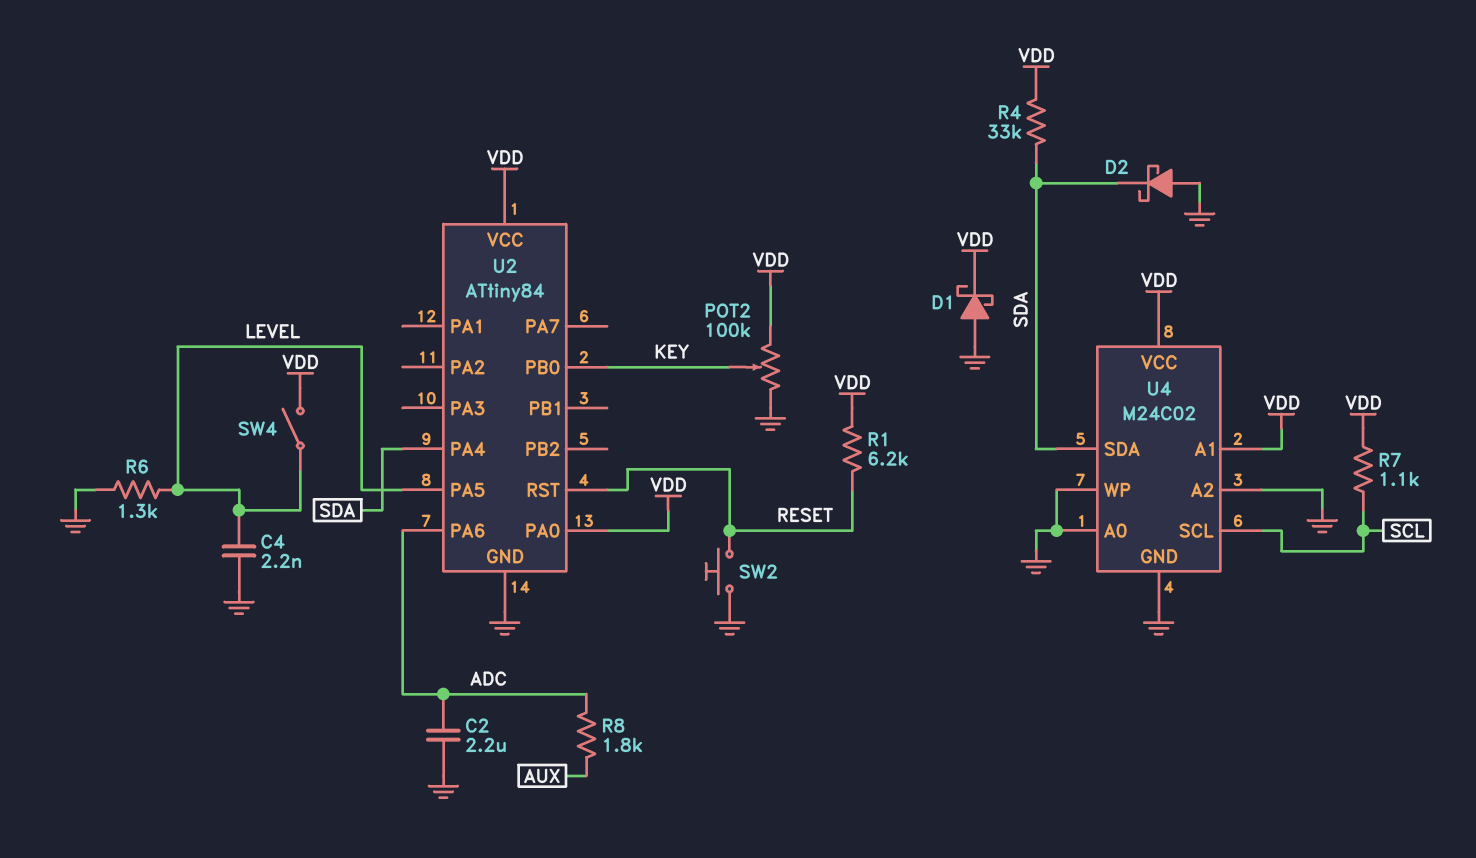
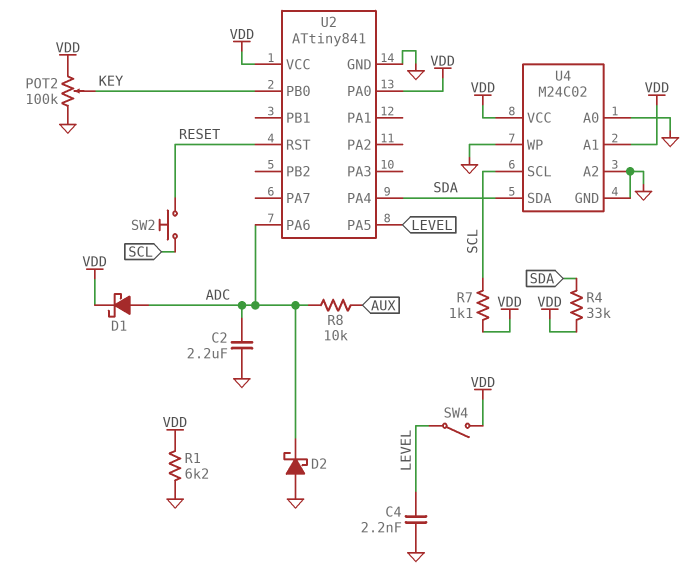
D1: schottky (A GND, K VDD) -> schottky (A ADC, K VDD)
D2: schottky (A GND, K SDA) -> schottky (A GND, K ADC)
R1: 6.2k (RESET, VDD) -> 6.2k (GND, VDD)
R6: 1.3k (GND, LEVEL) -> none
R8: 1.8k (ADC, AUX) -> 10k (ADC, AUX)
SW2: button (GND, RESET) -> button (RESET, SCL)
U2: ATtiny84 -> ATtiny841

